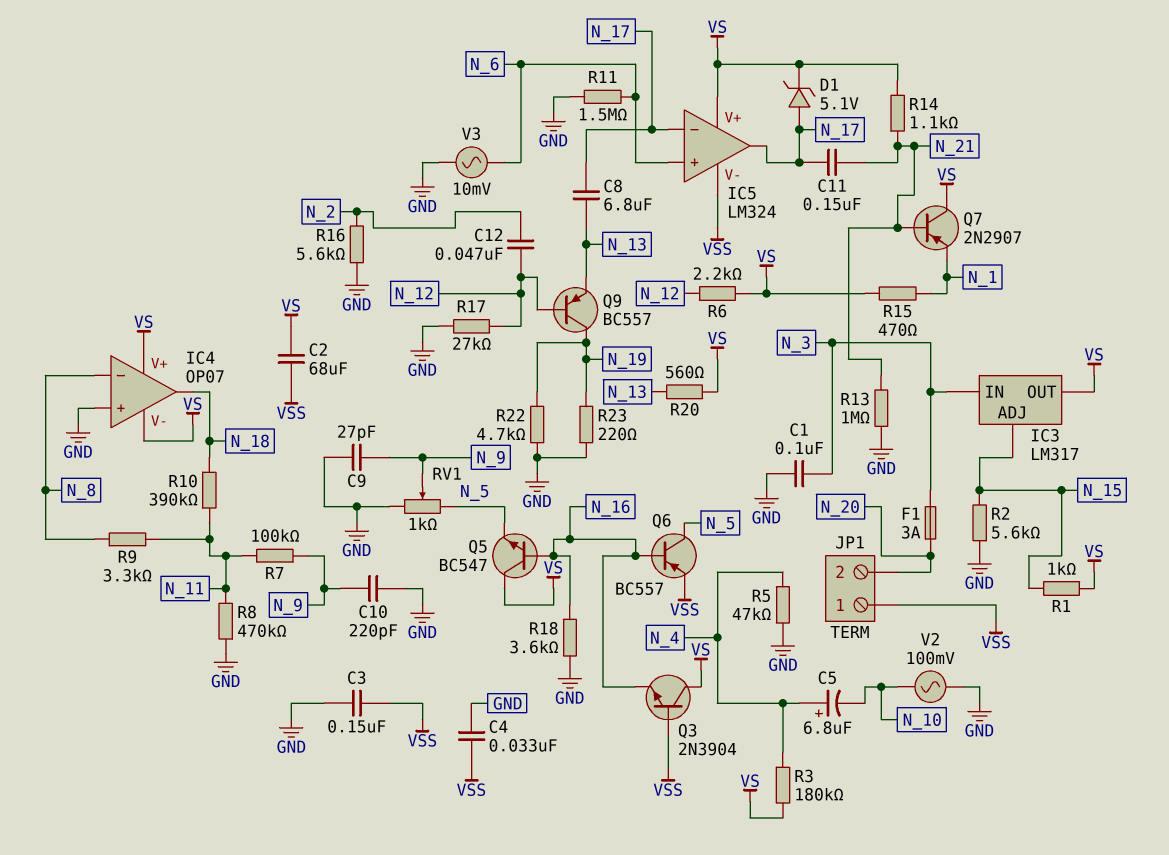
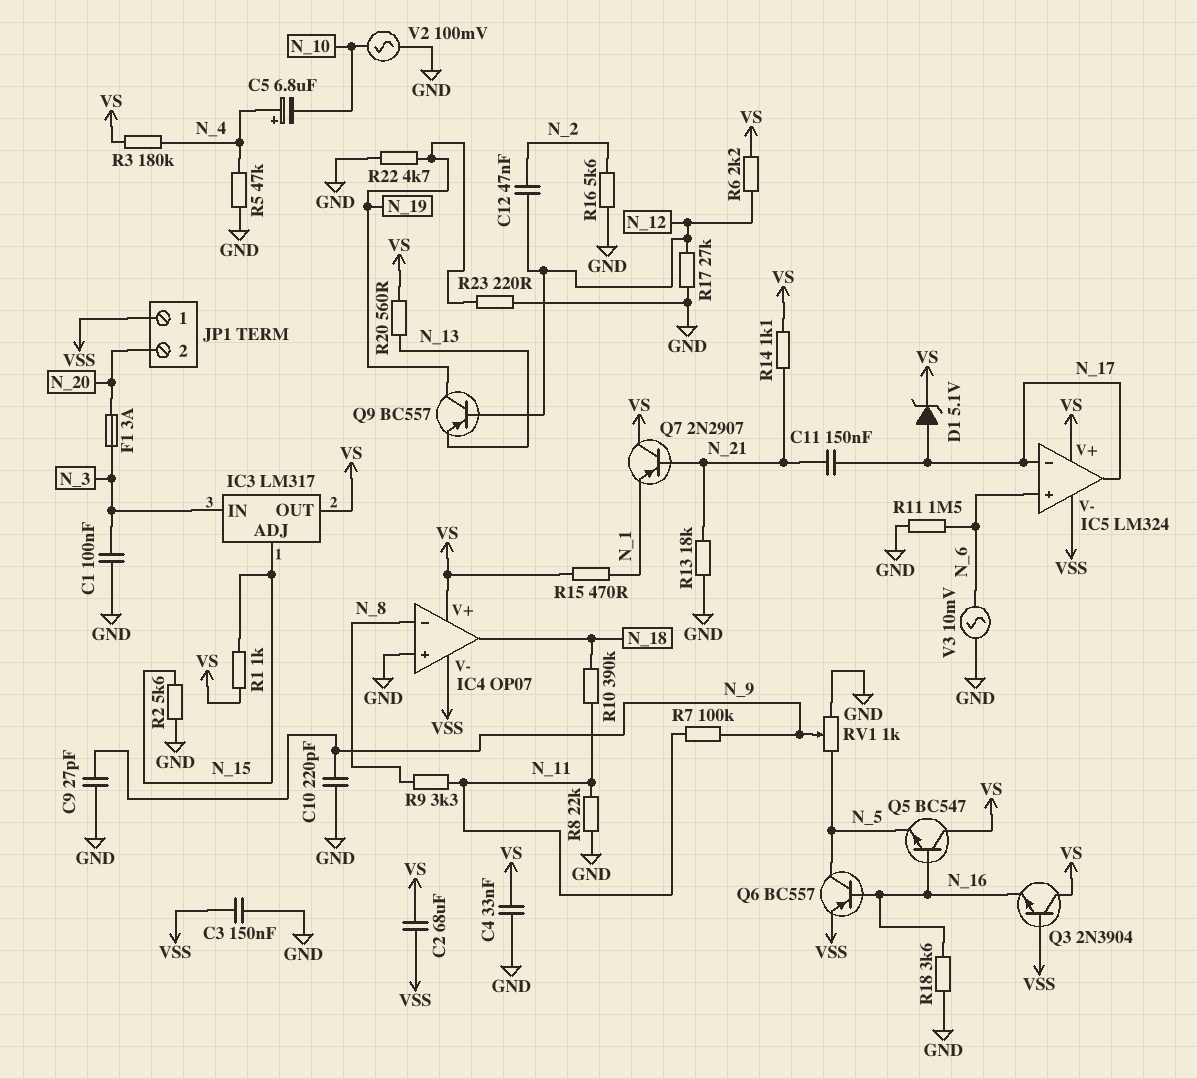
C4: 33nF (GND, VSS) -> 33nF (GND, VS)
C8: 6.8uF (N_13, N_17) -> none
IC4 pin V-: VS -> VSS
R8: 470k (GND, N_11) -> 22k (GND, N_11)
R13: 1M (GND, N_21) -> 18k (GND, N_21)

